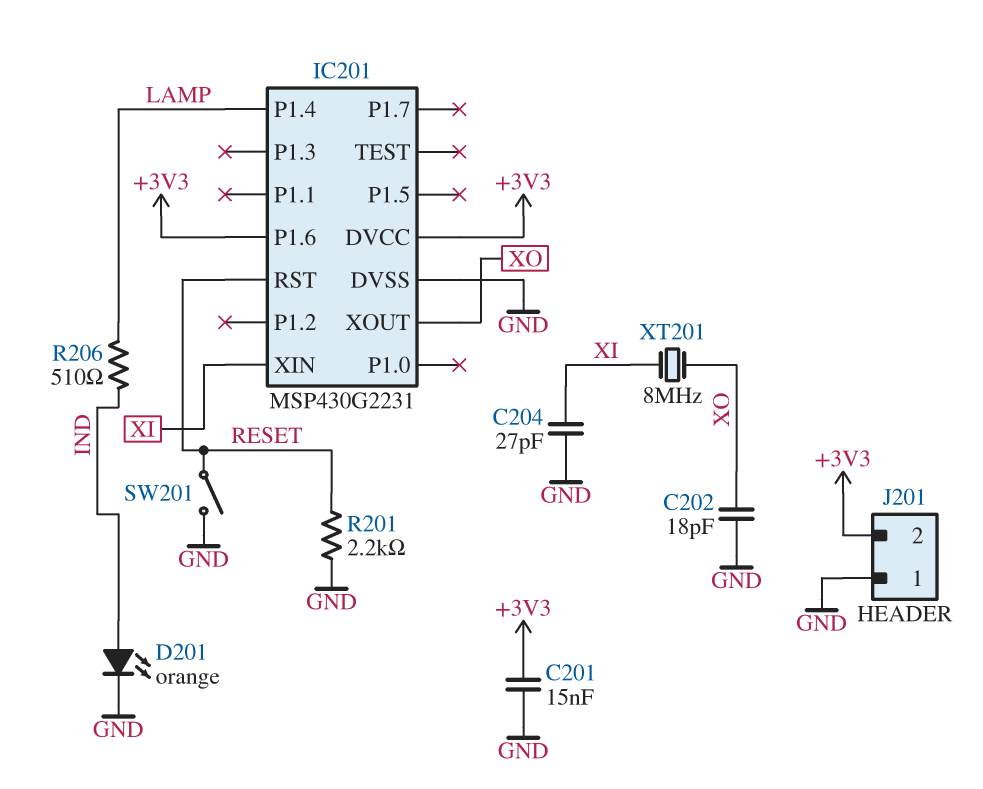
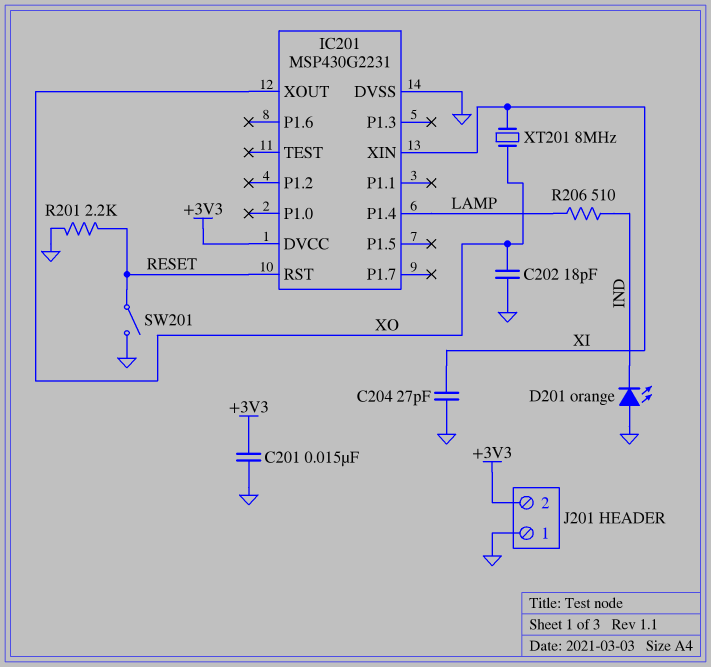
D201: LED orange (A IND, K GND) -> LED orange (A GND, K IND)
IC201 pin P1.6: +3V3 -> none

